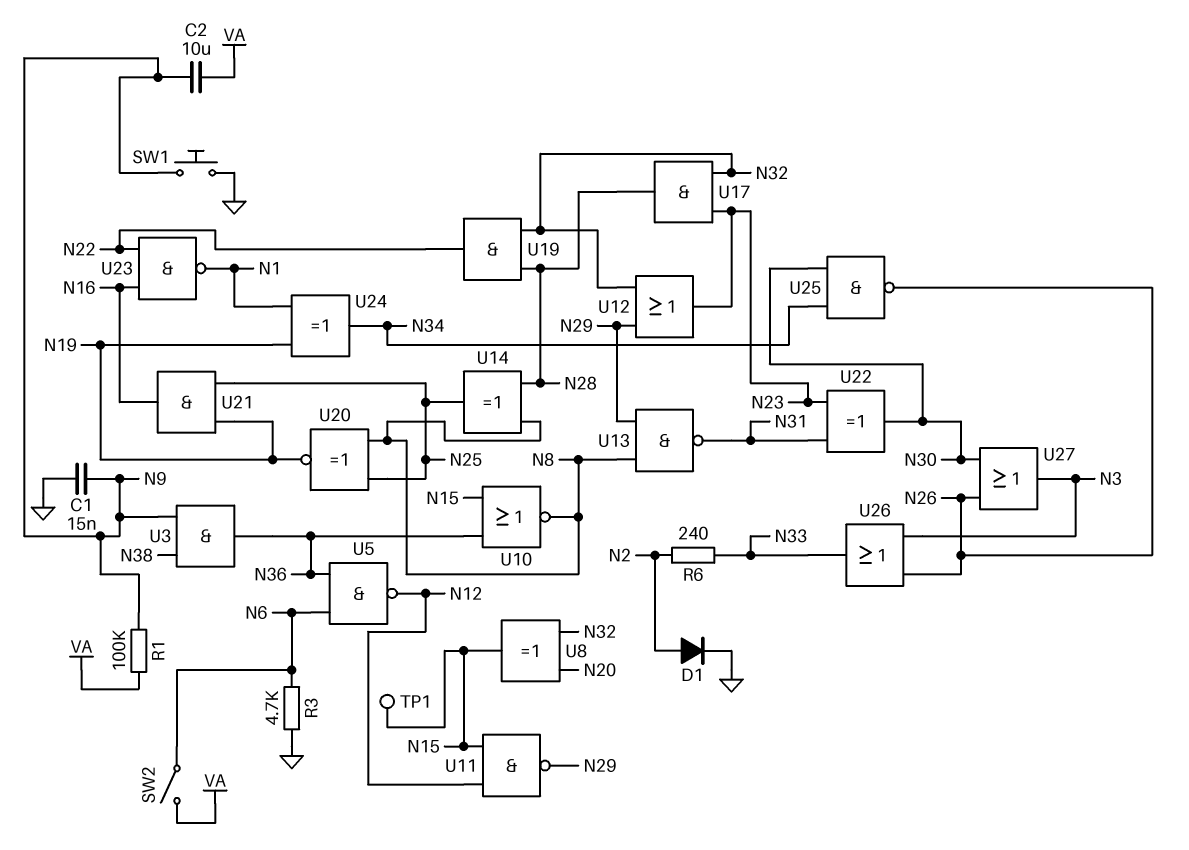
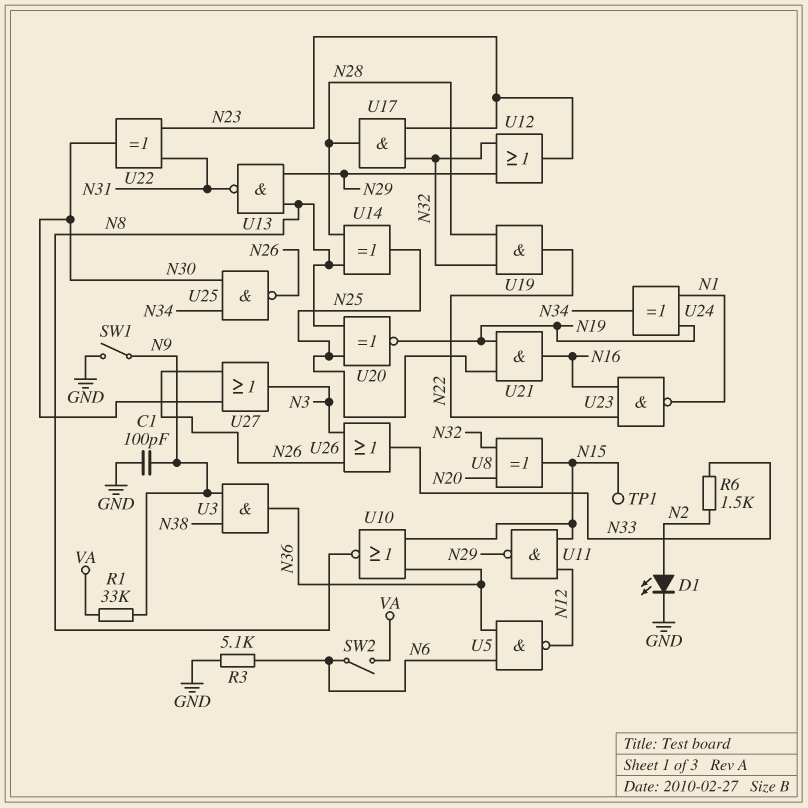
C1: 15nF (GND, N9) -> 100pF (GND, N9)
C2: 10uF (N9, VA) -> none
D1: diode (A N2, K GND) -> LED (A N2, K GND)
R1: 100k (N9, VA) -> 33k (N9, VA)
R3: 4.7k (GND, N6) -> 5.1k (GND, N6)
R6: 240 (N2, N33) -> 1.5k (N2, N33)
SW1: button (GND, N9) -> switch (GND, N9)

